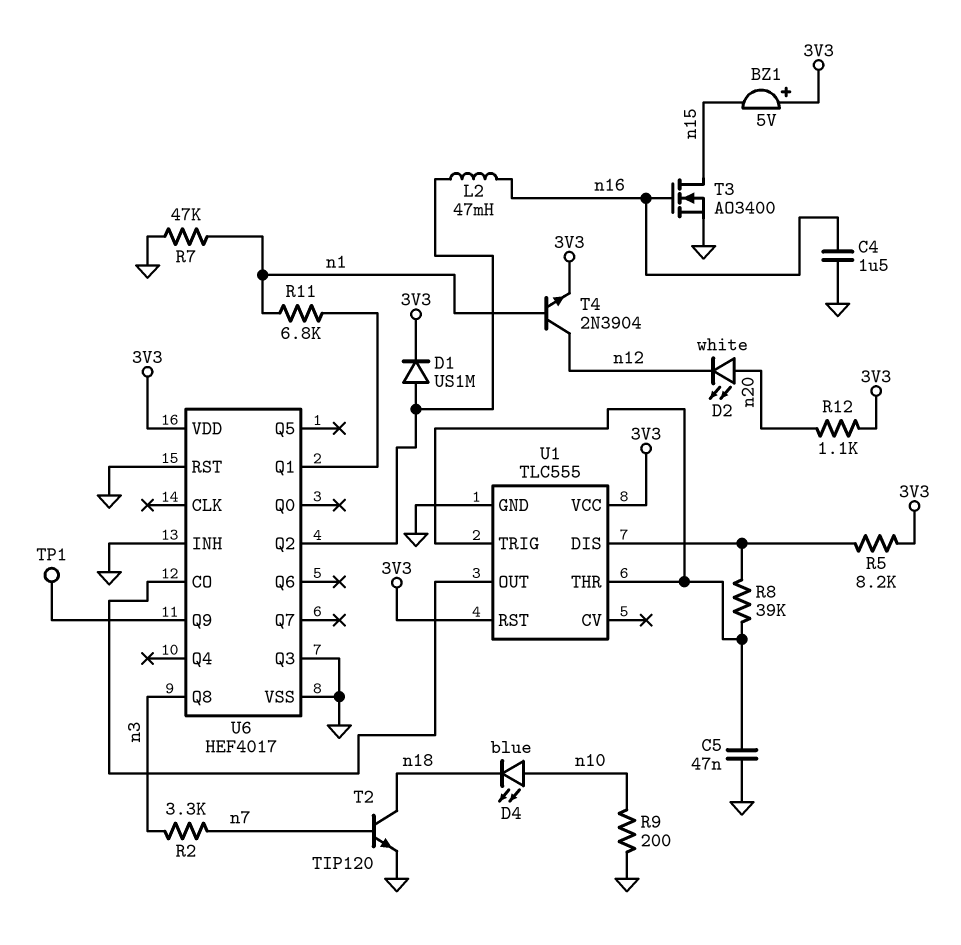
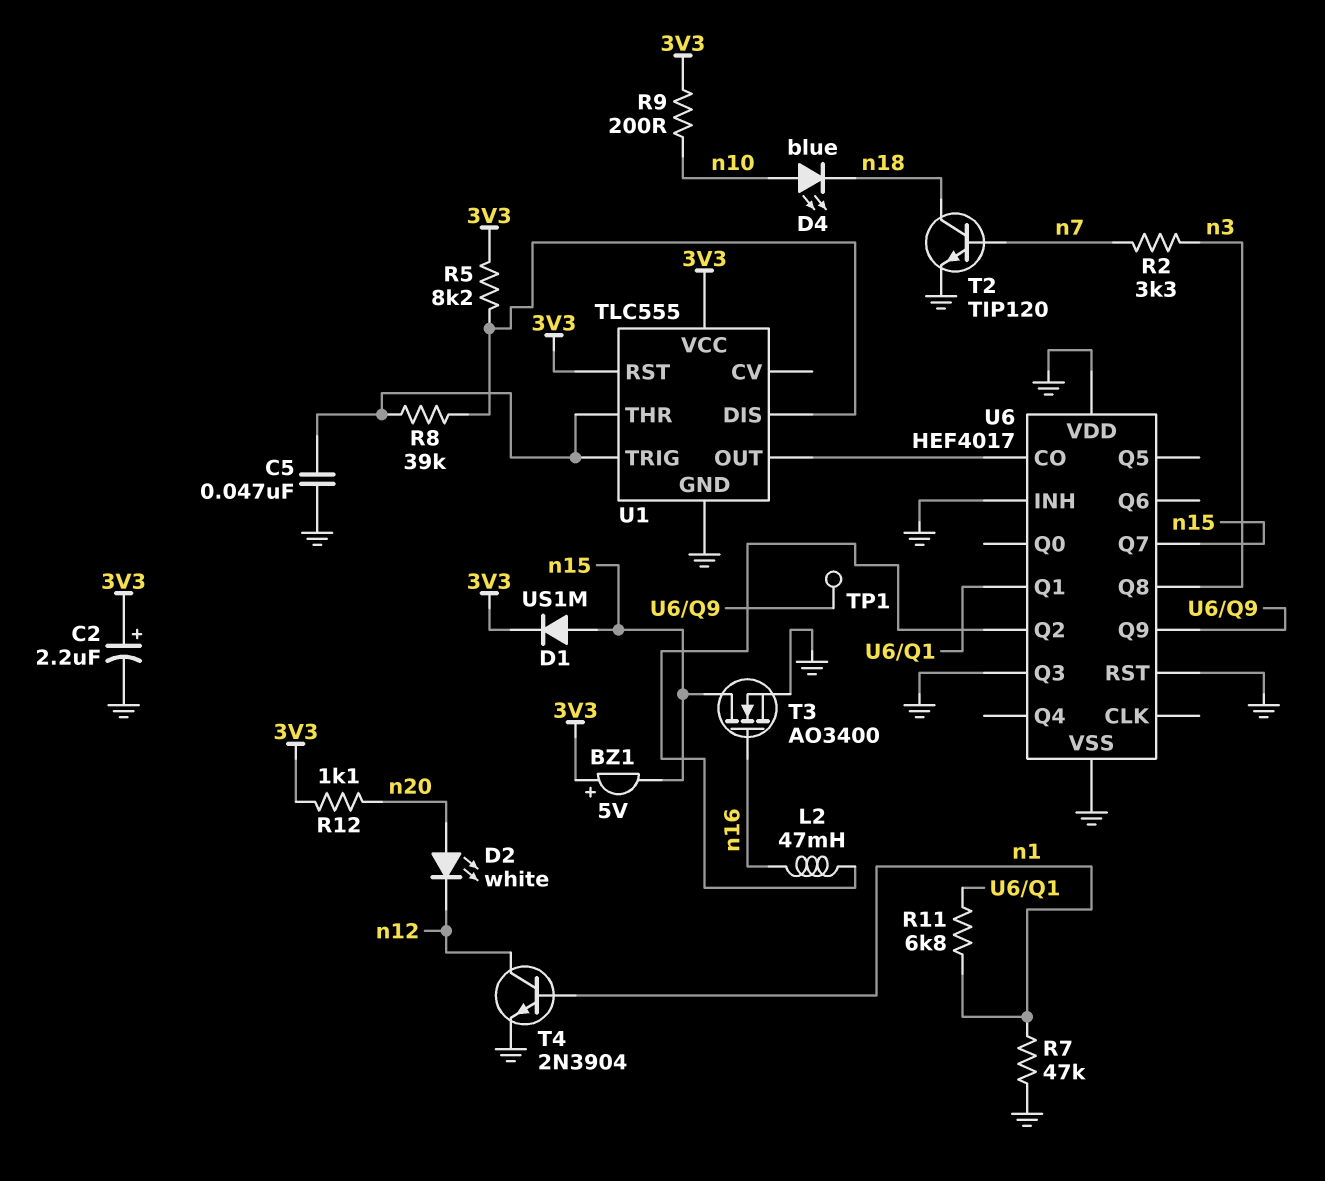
C2: none -> 2.2uF (plus 3V3, minus GND)
C4: 1.5uF (GND, n16) -> none
D1: diode US1M (A U6/Q2, K 3V3) -> diode US1M (A n15, K 3V3)
R9: 200 (GND, n10) -> 200 (3V3, n10)
T4: NPN 2N3904 (B n1, C n12, E 3V3) -> NPN 2N3904 (B n1, C n12, E GND)
U6 pin Q7: none -> n15
U6 pin VDD: 3V3 -> GND

